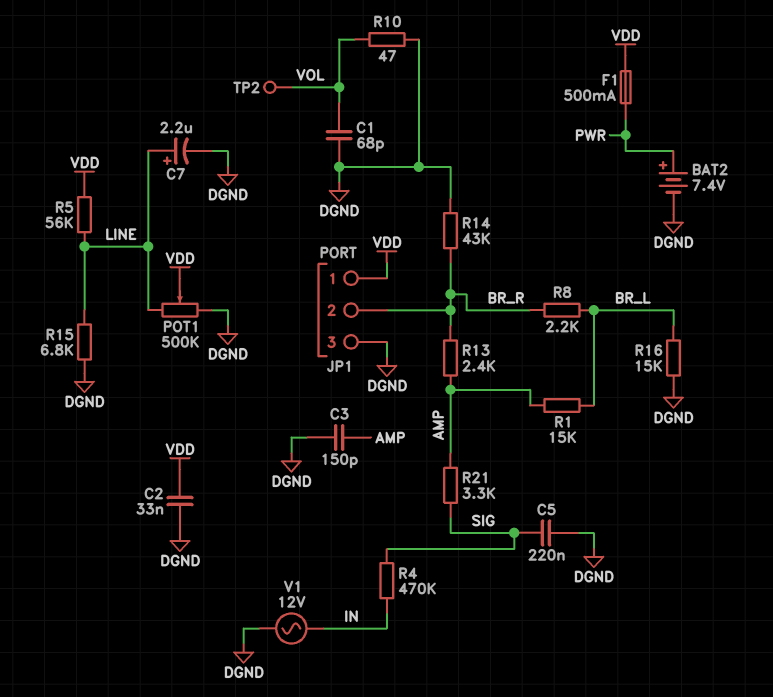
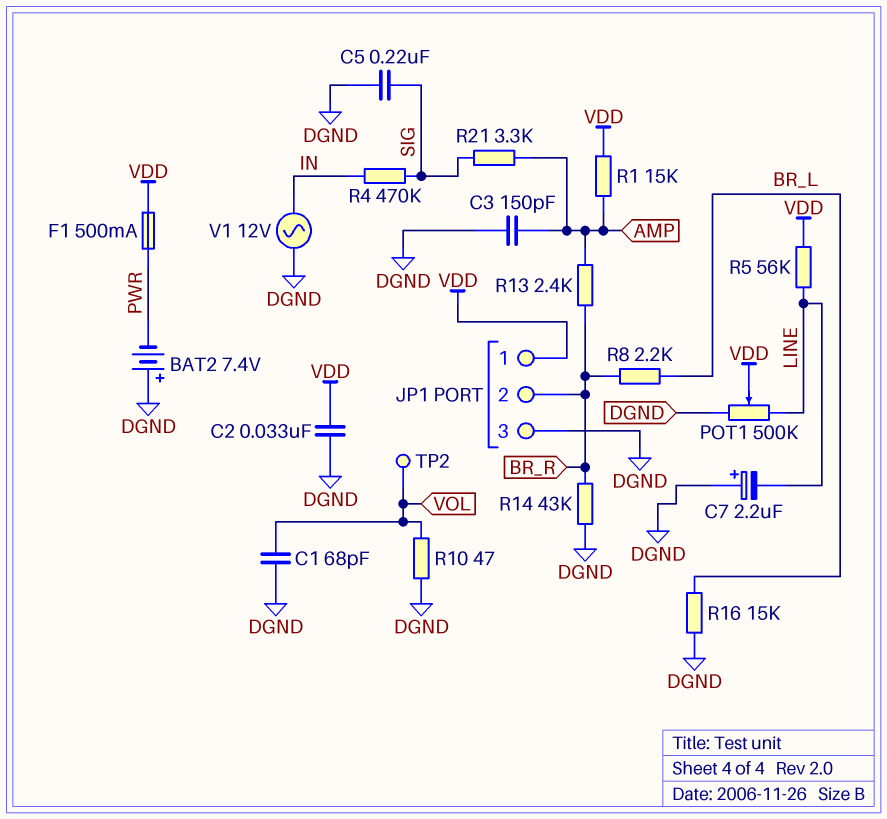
BAT2: 7.4V (plus PWR, minus DGND) -> 7.4V (plus DGND, minus PWR)
C7: 2.2uF (plus LINE, minus DGND) -> 2.2uF (plus DGND, minus LINE)
R1: 15k (AMP, BR_L) -> 15k (AMP, VDD)
R15: 6.8k (DGND, LINE) -> none

